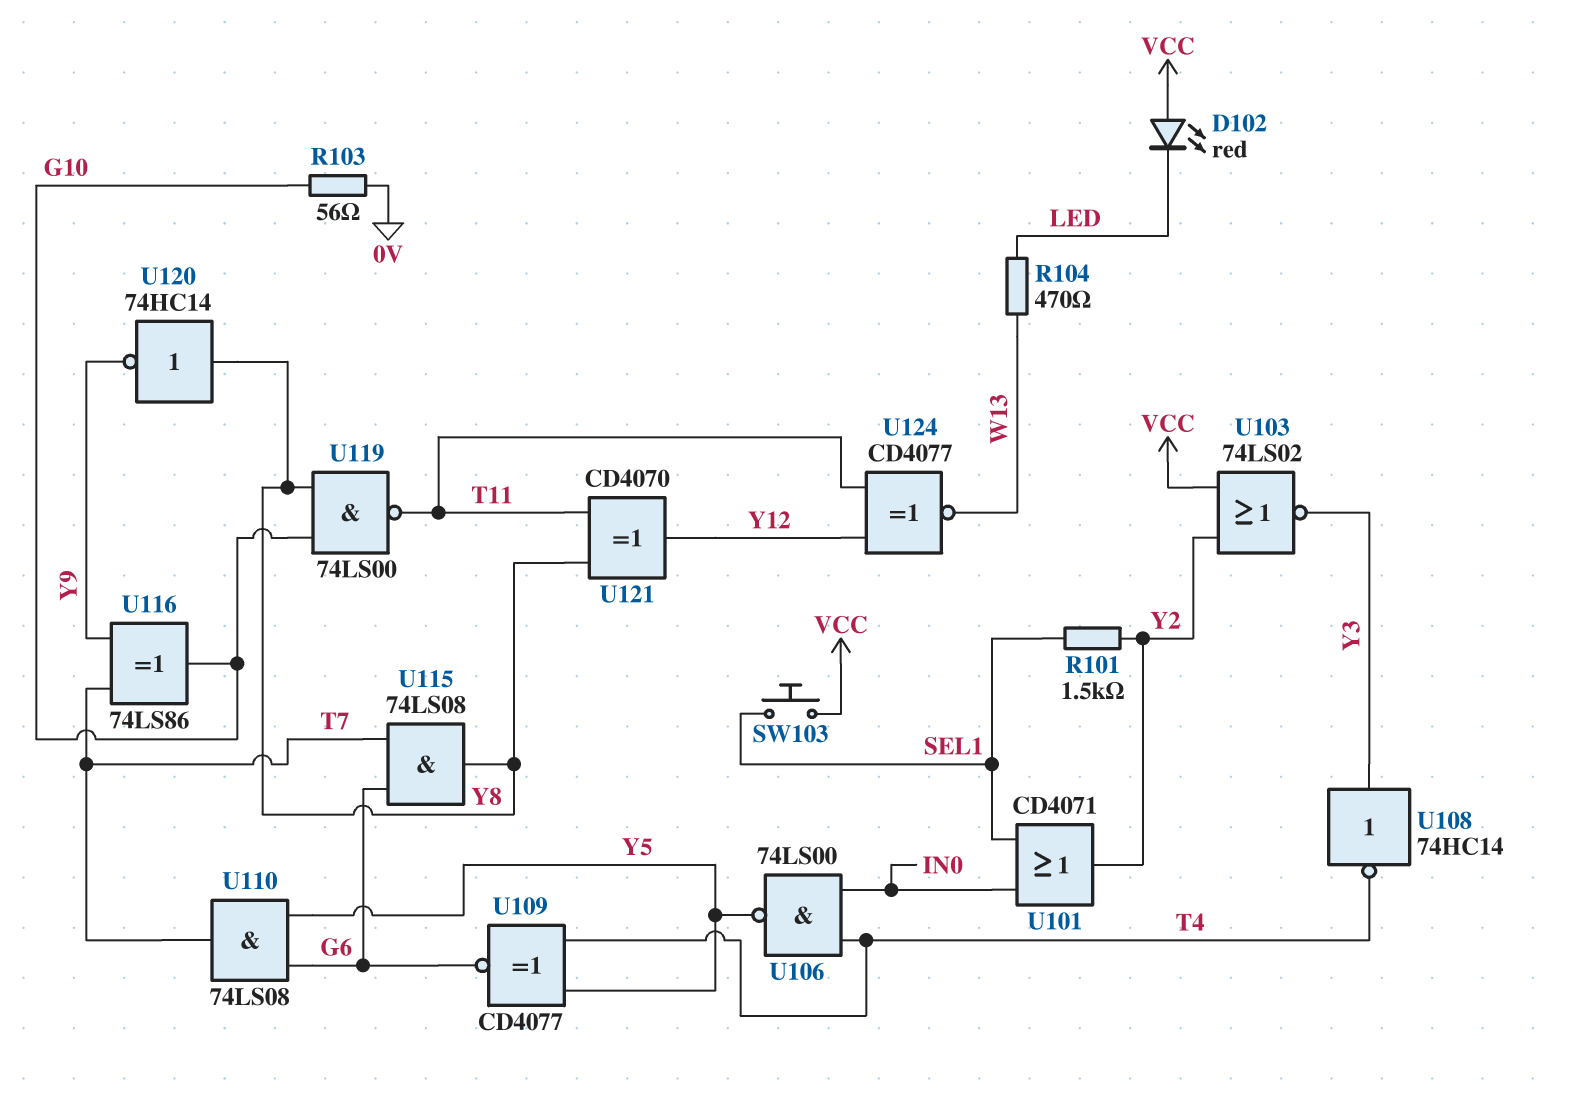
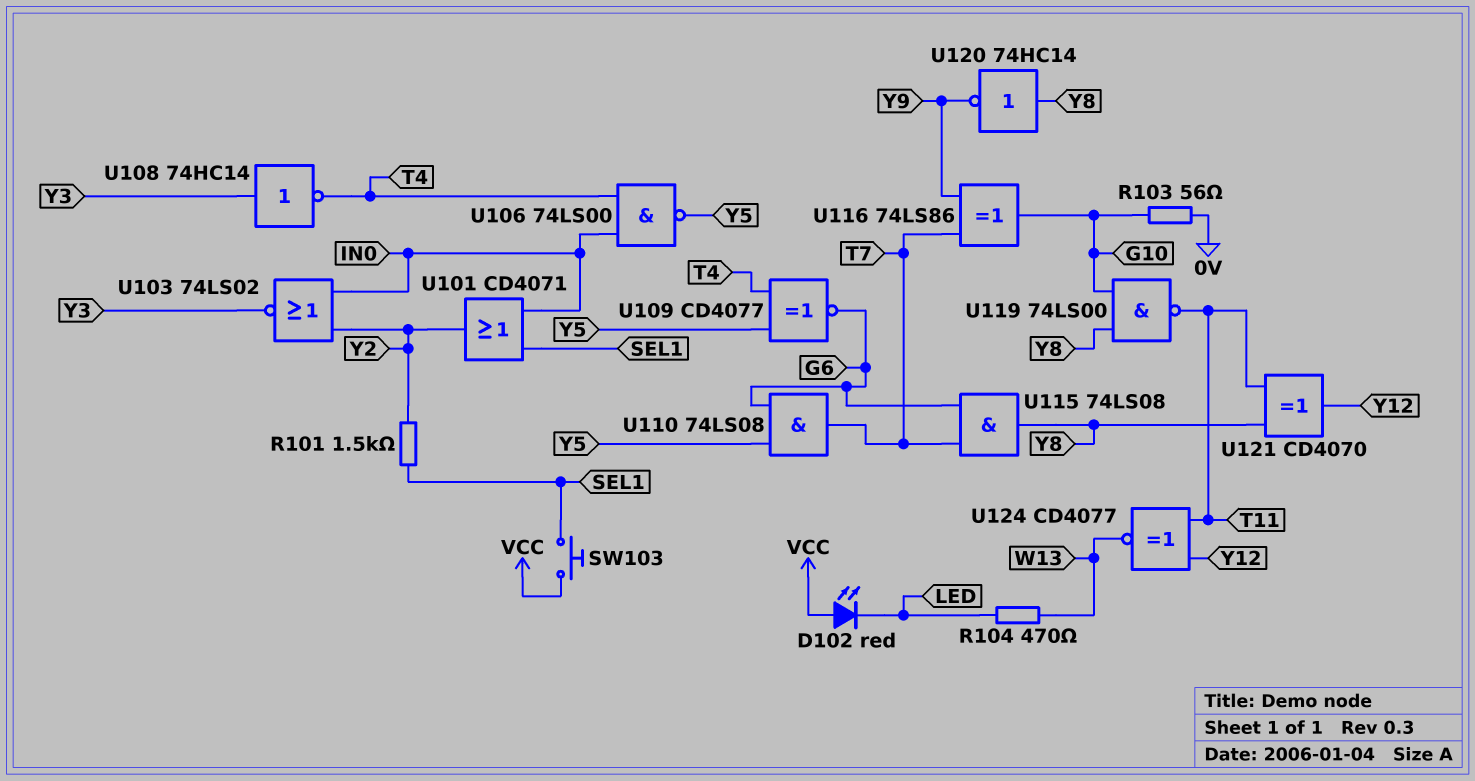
U103: NOR 74LS02 (in VCC, in Y2, out Y3) -> NOR 74LS02 (in IN0, in Y2, out Y3)

